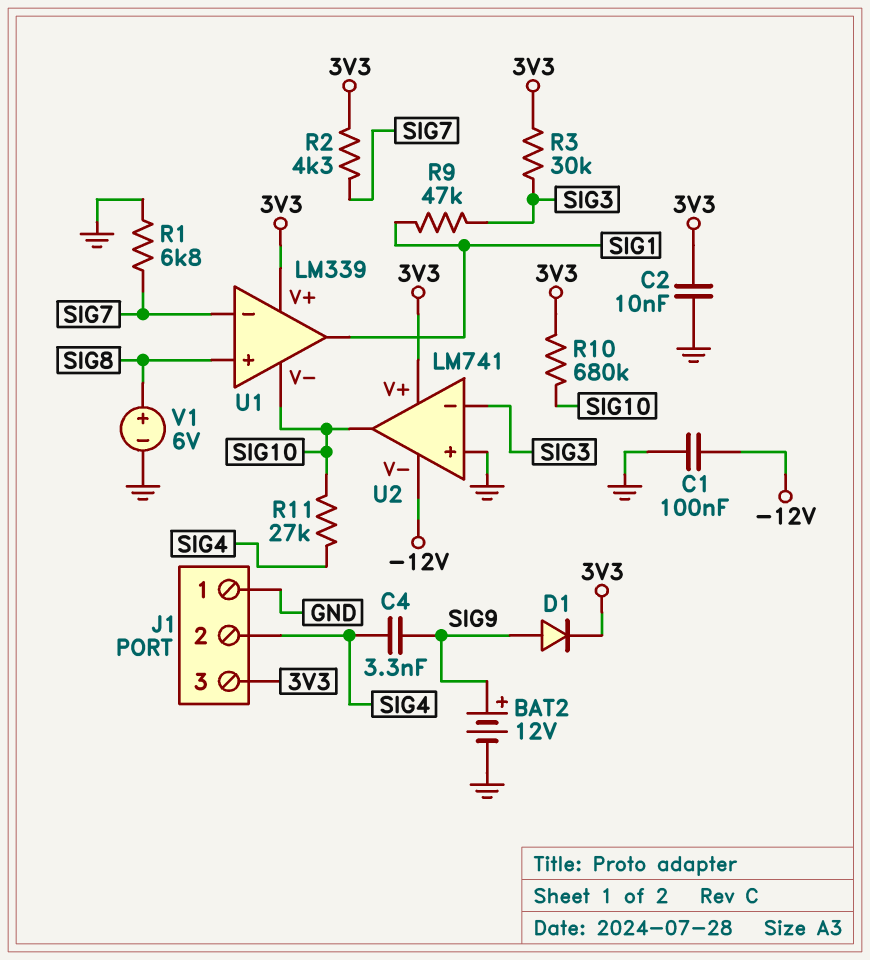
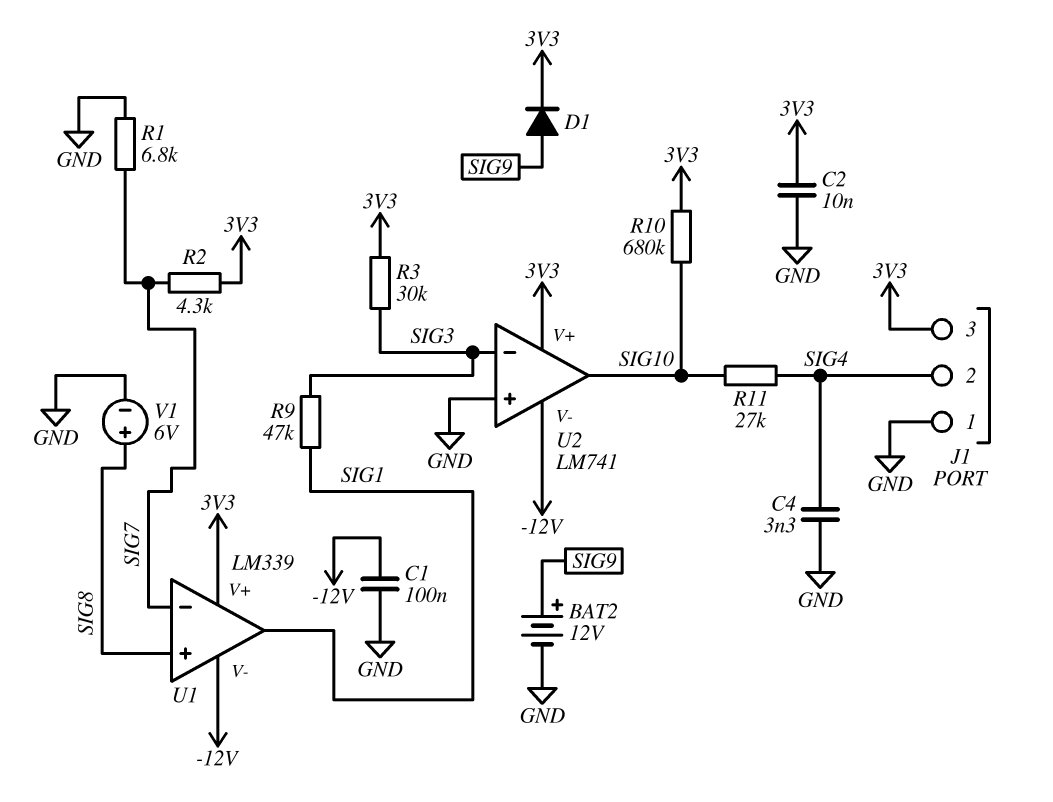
C4: 3.3nF (SIG4, SIG9) -> 3.3nF (GND, SIG4)
U1 pin V-: SIG10 -> -12V

